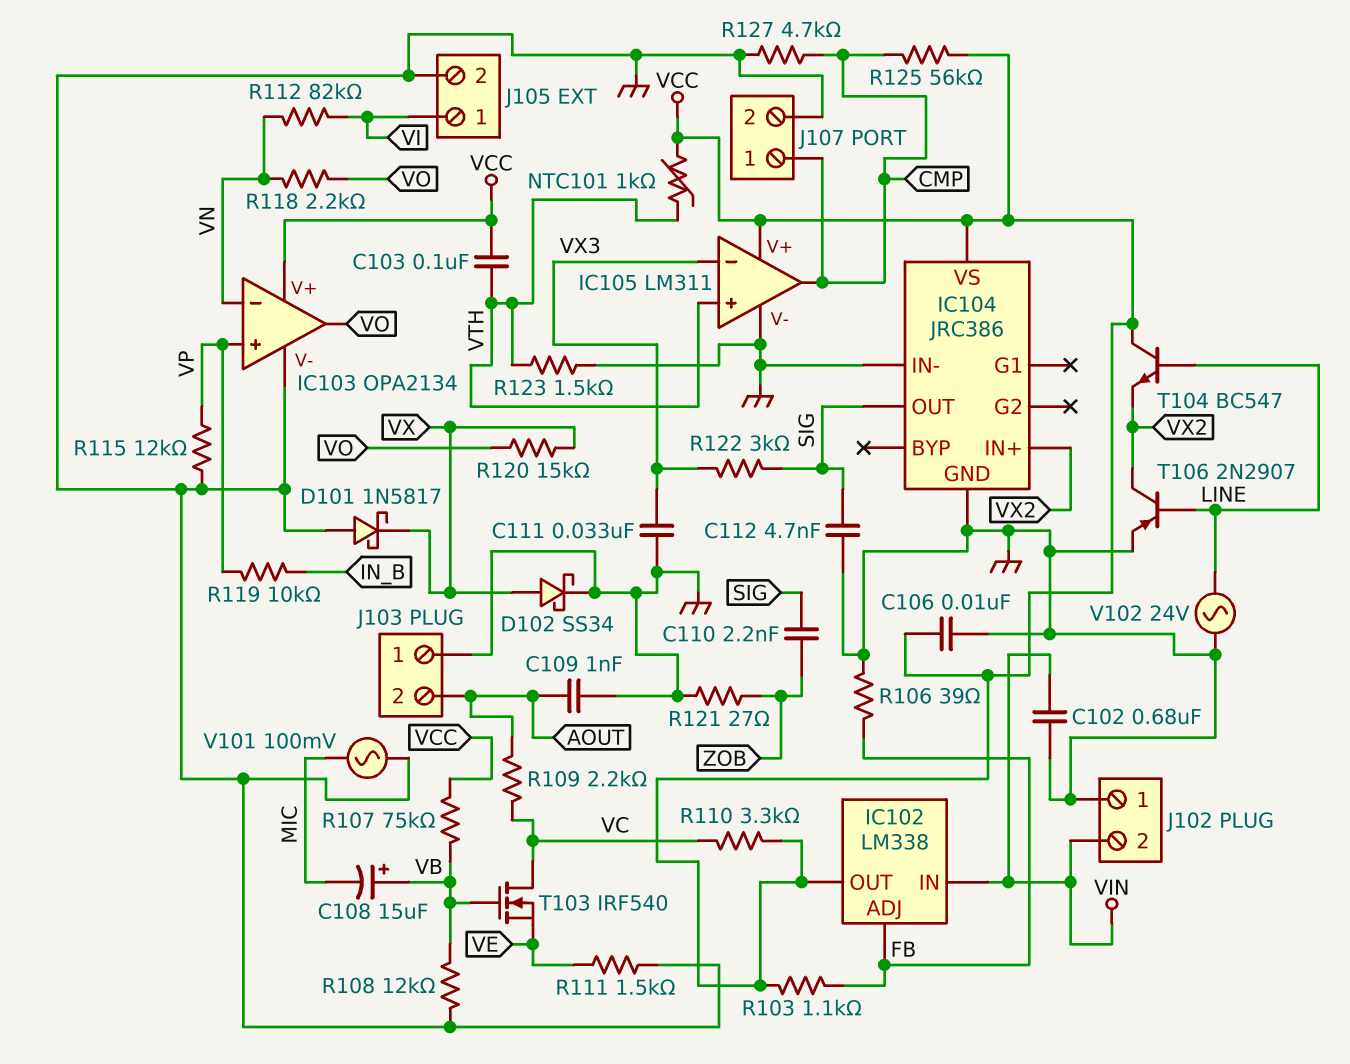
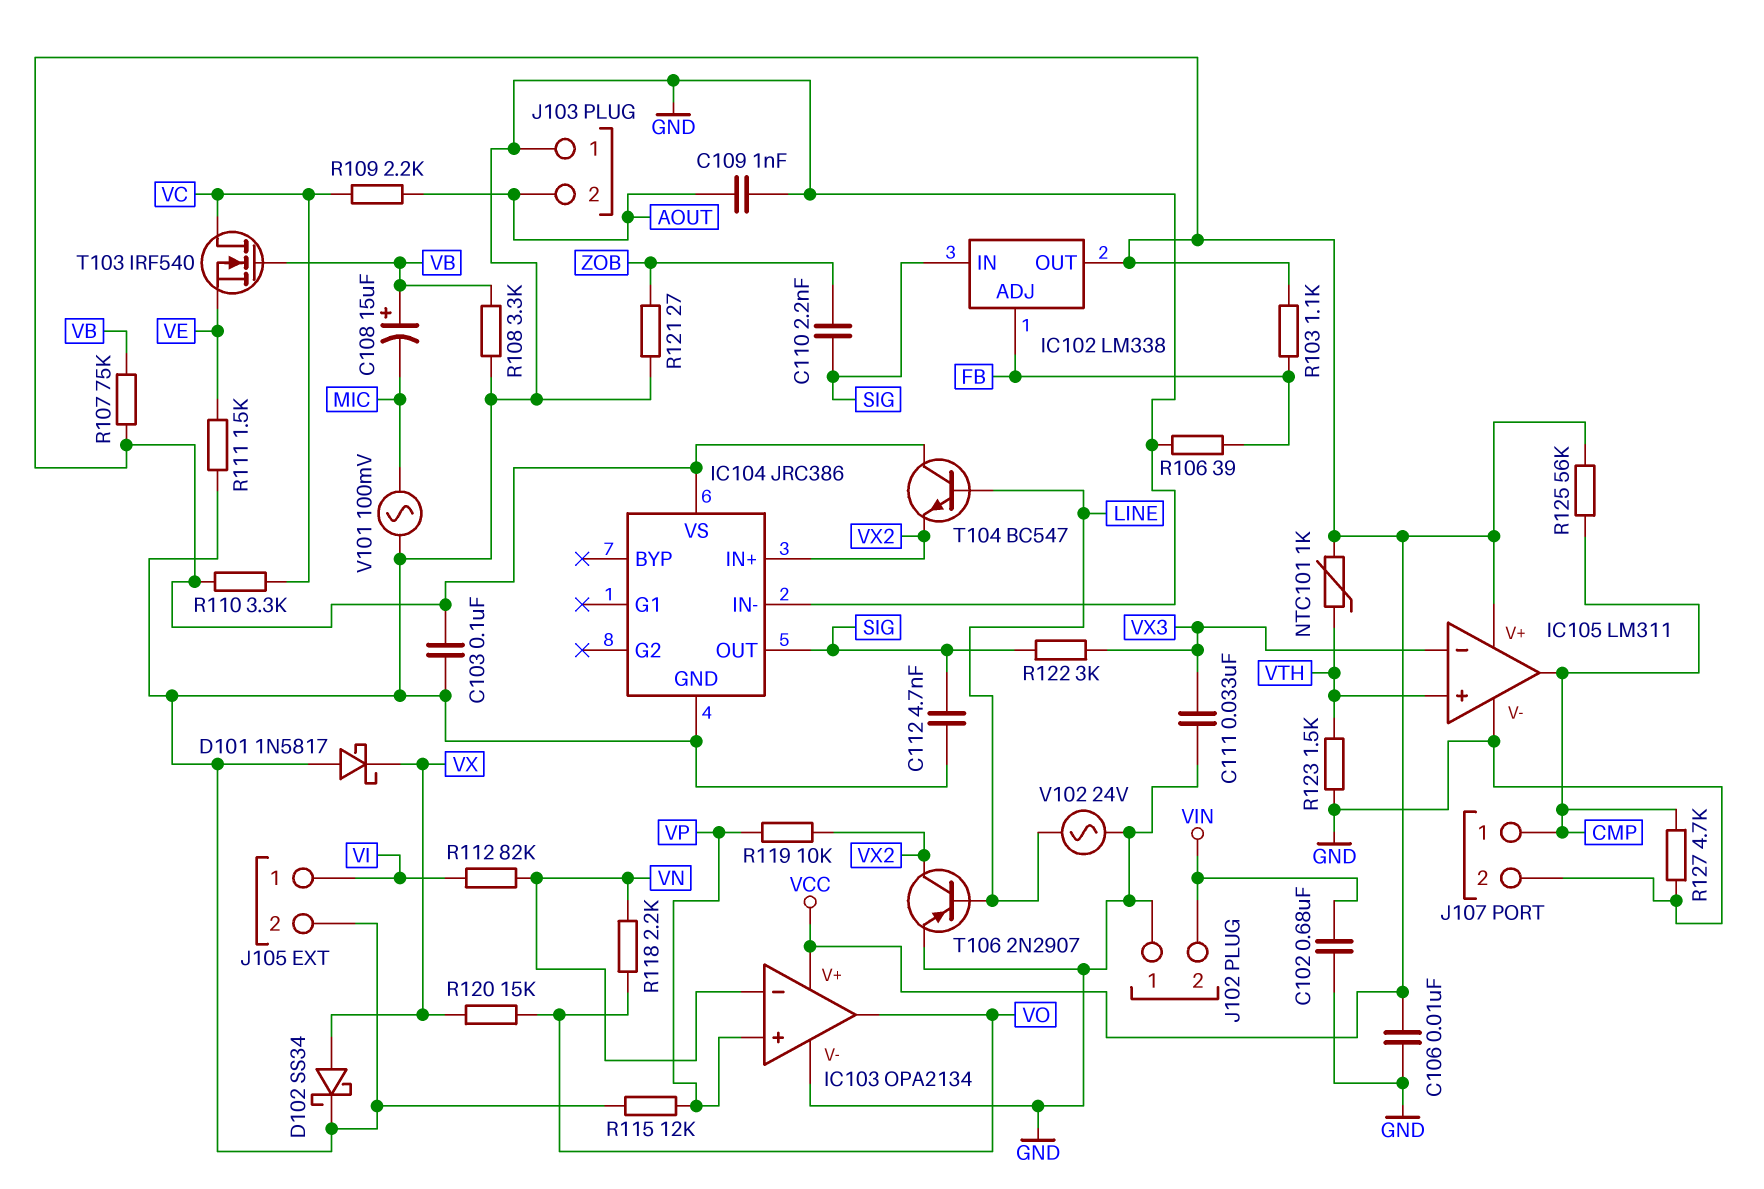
C103: 100nF (VCC, VTH) -> 100nF (GND, VCC)
IC102 pin IN: VIN -> SIG
R108: 12k (GND, VB) -> 3.3k (GND, VB)
R119: 10k (IN_B, VP) -> 10k (VP, VX2)

